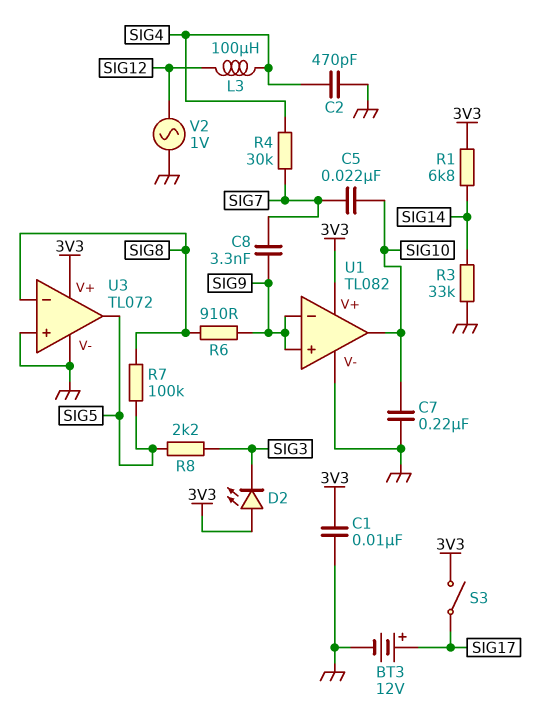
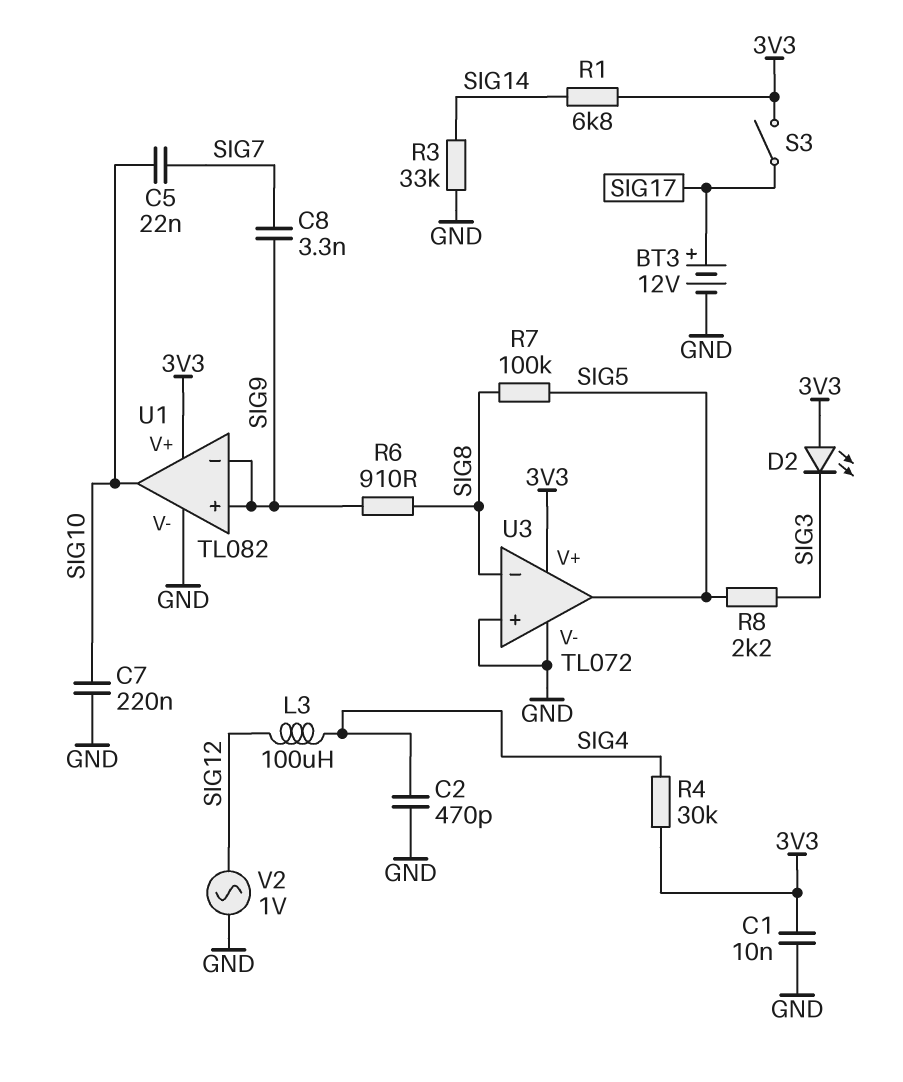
R4: 30k (SIG4, SIG7) -> 30k (3V3, SIG4)

